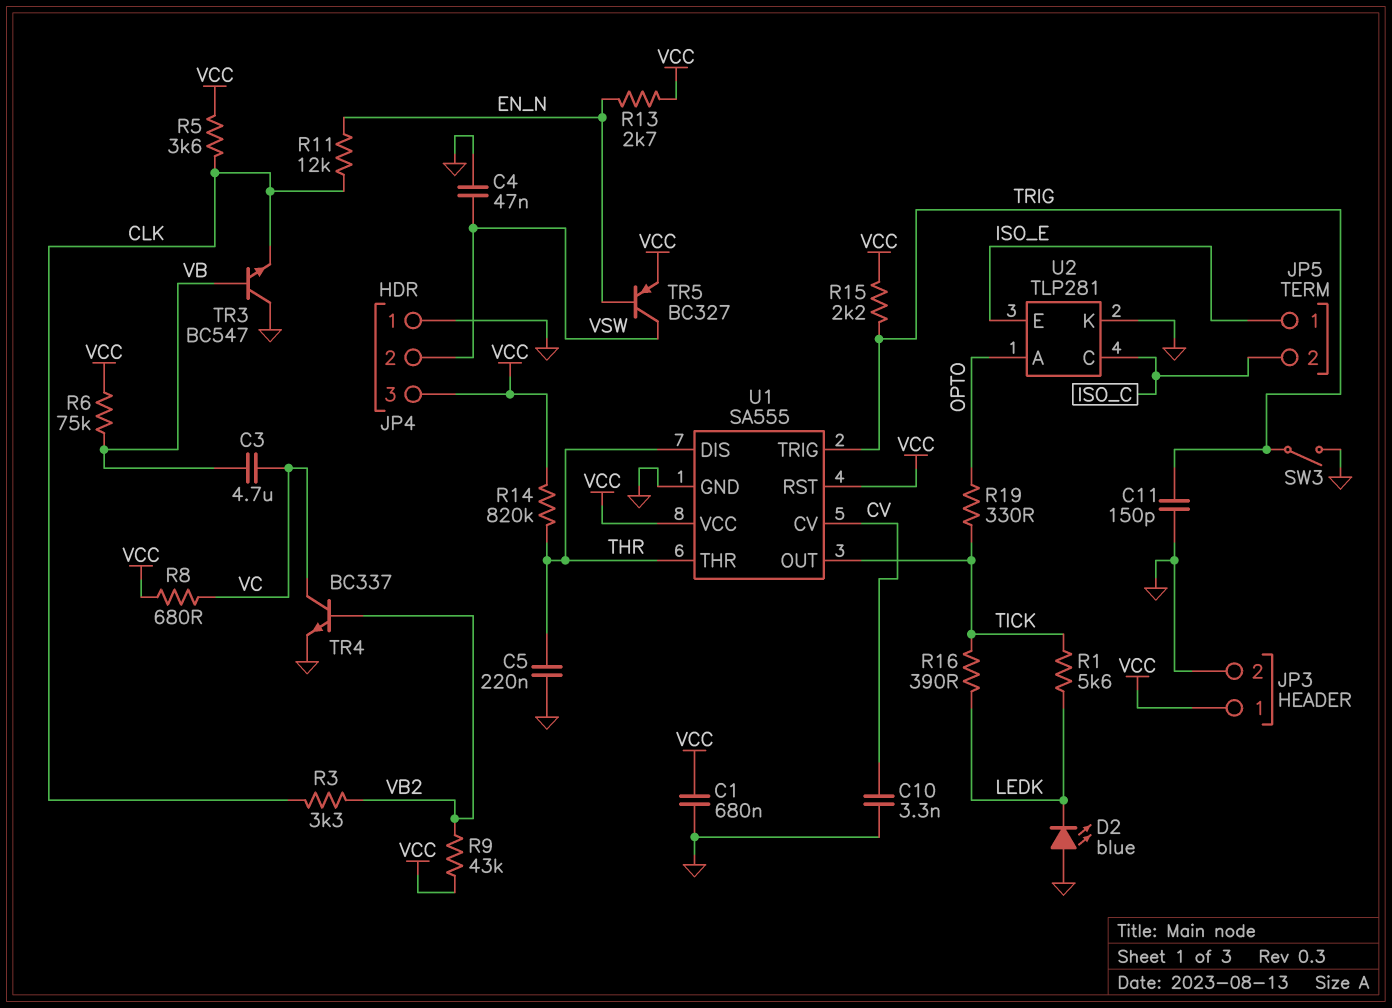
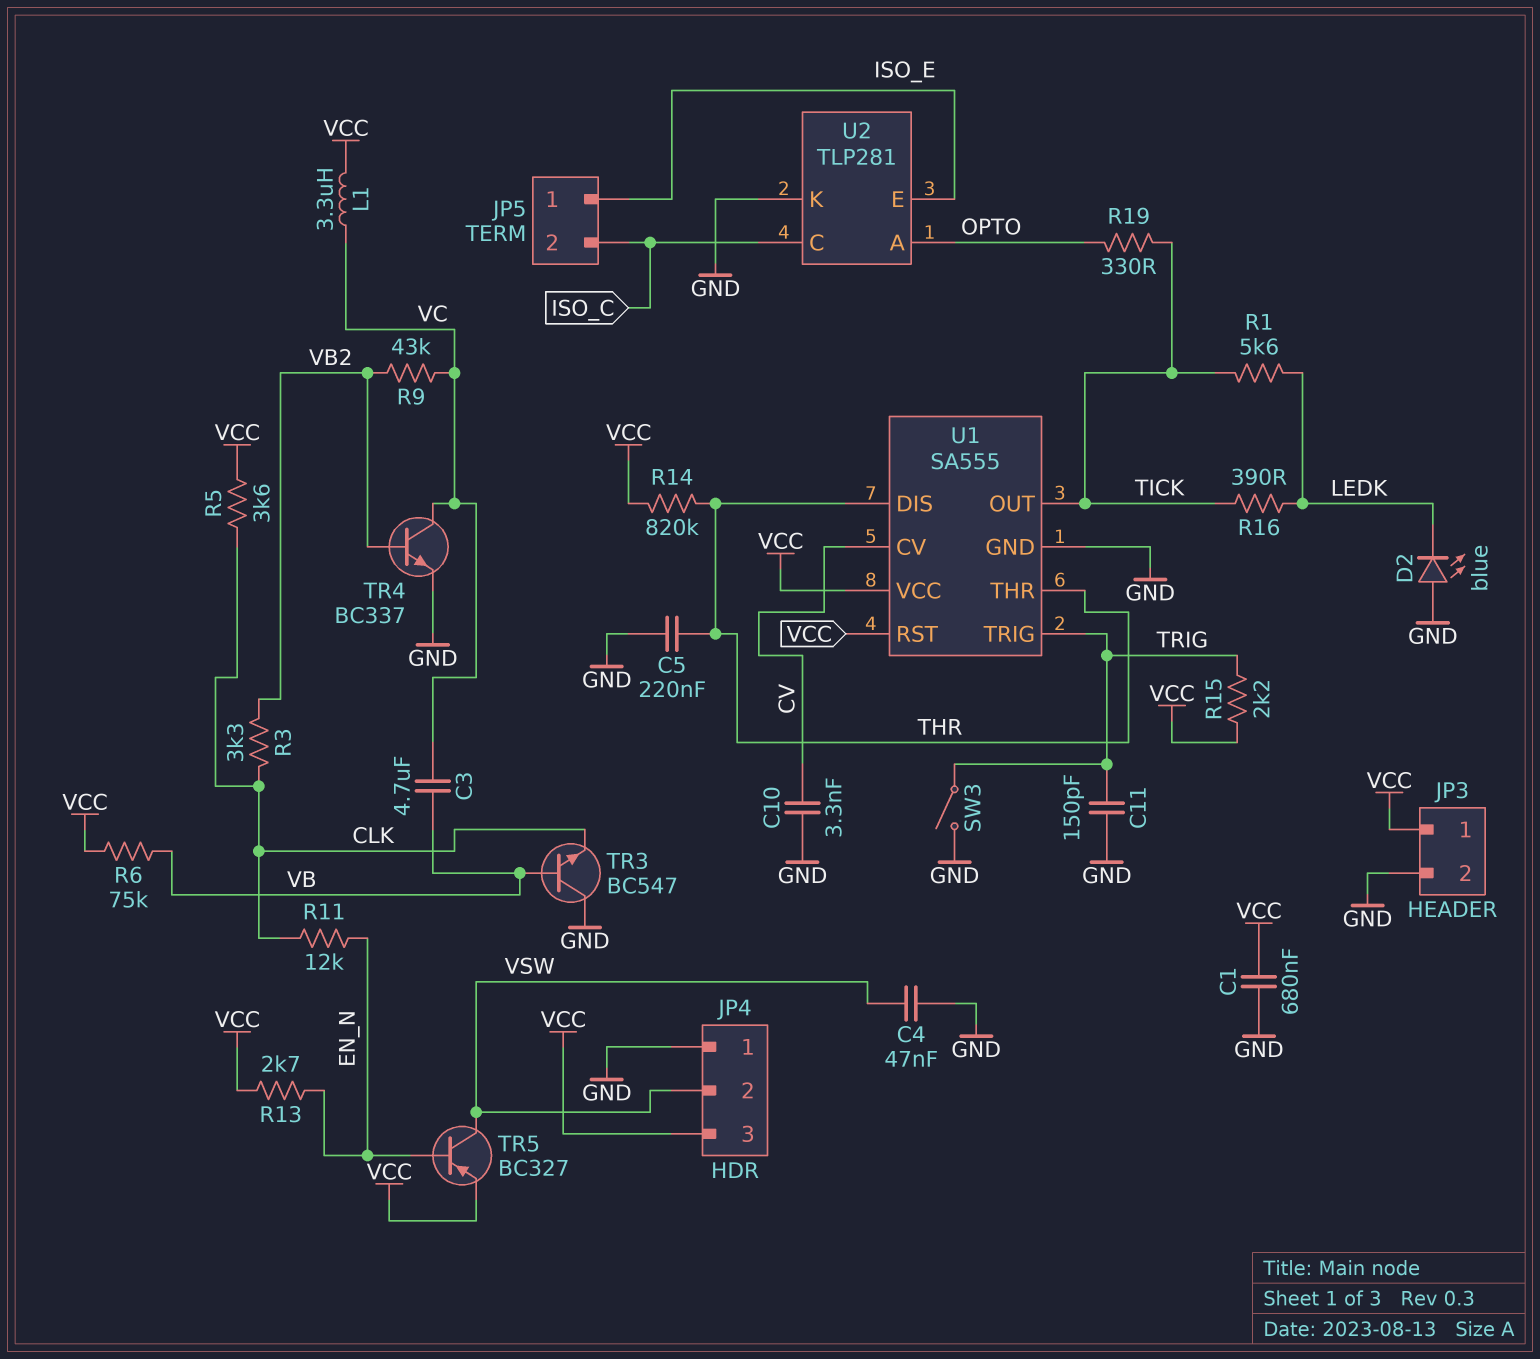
L1: none -> 3.3uH (VC, VCC)
R8: 680 (VC, VCC) -> none
R9: 43k (VB2, VCC) -> 43k (VB2, VC)

